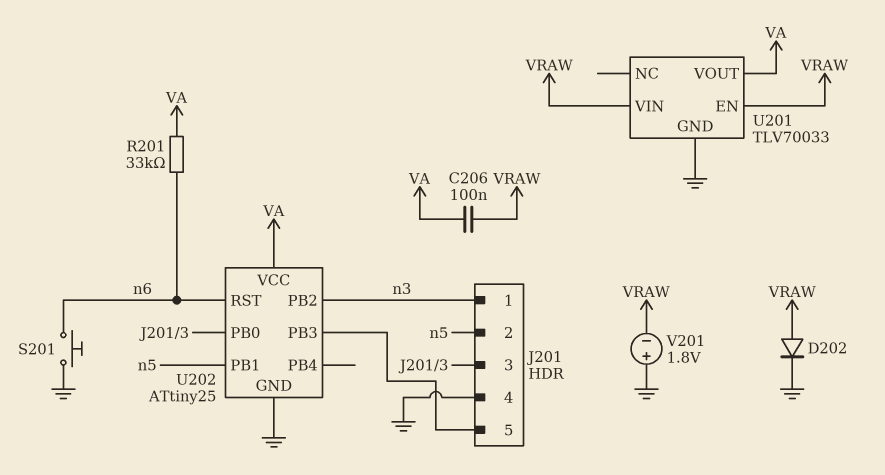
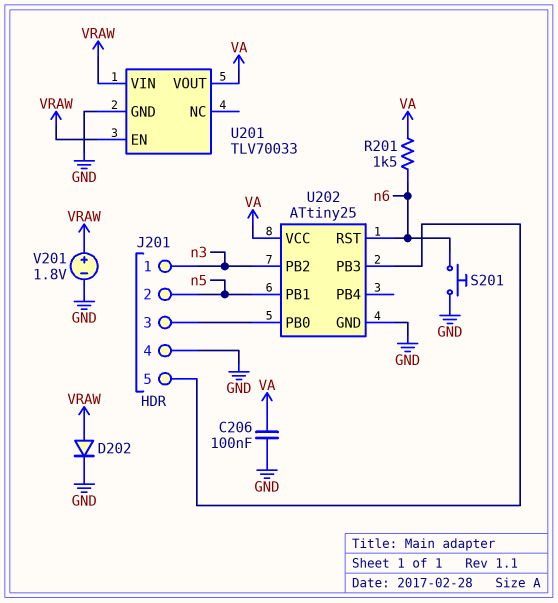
C206: 100nF (VA, VRAW) -> 100nF (GND, VA)
R201: 33k (VA, n6) -> 1.5k (VA, n6)
V201: 1.8V (plus GND, minus VRAW) -> 1.8V (plus VRAW, minus GND)

